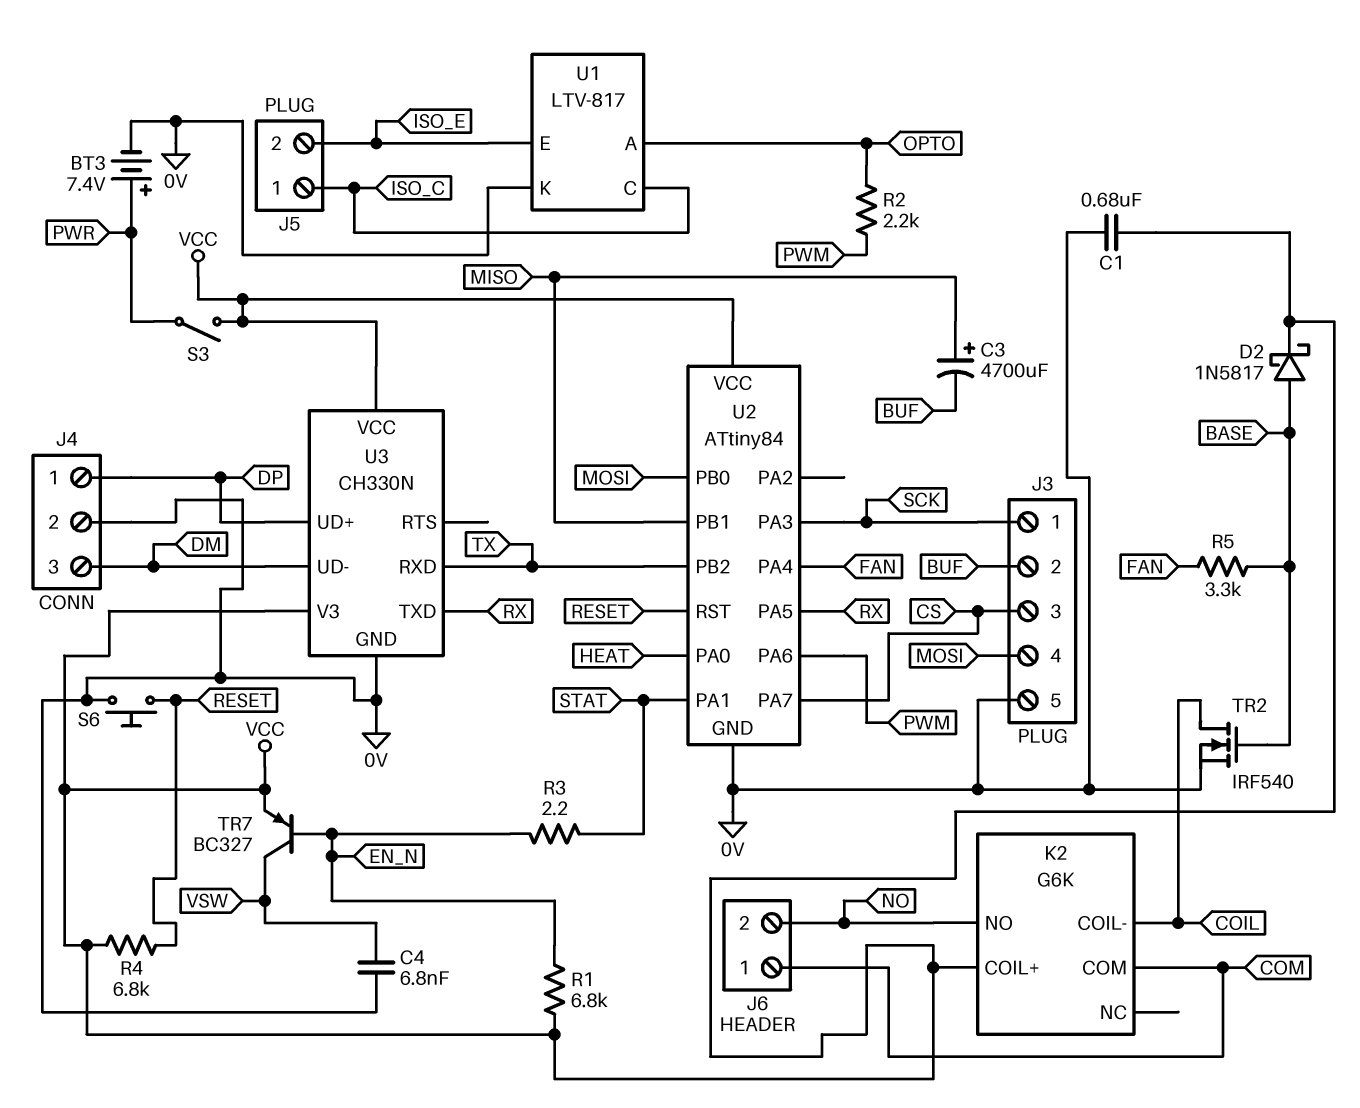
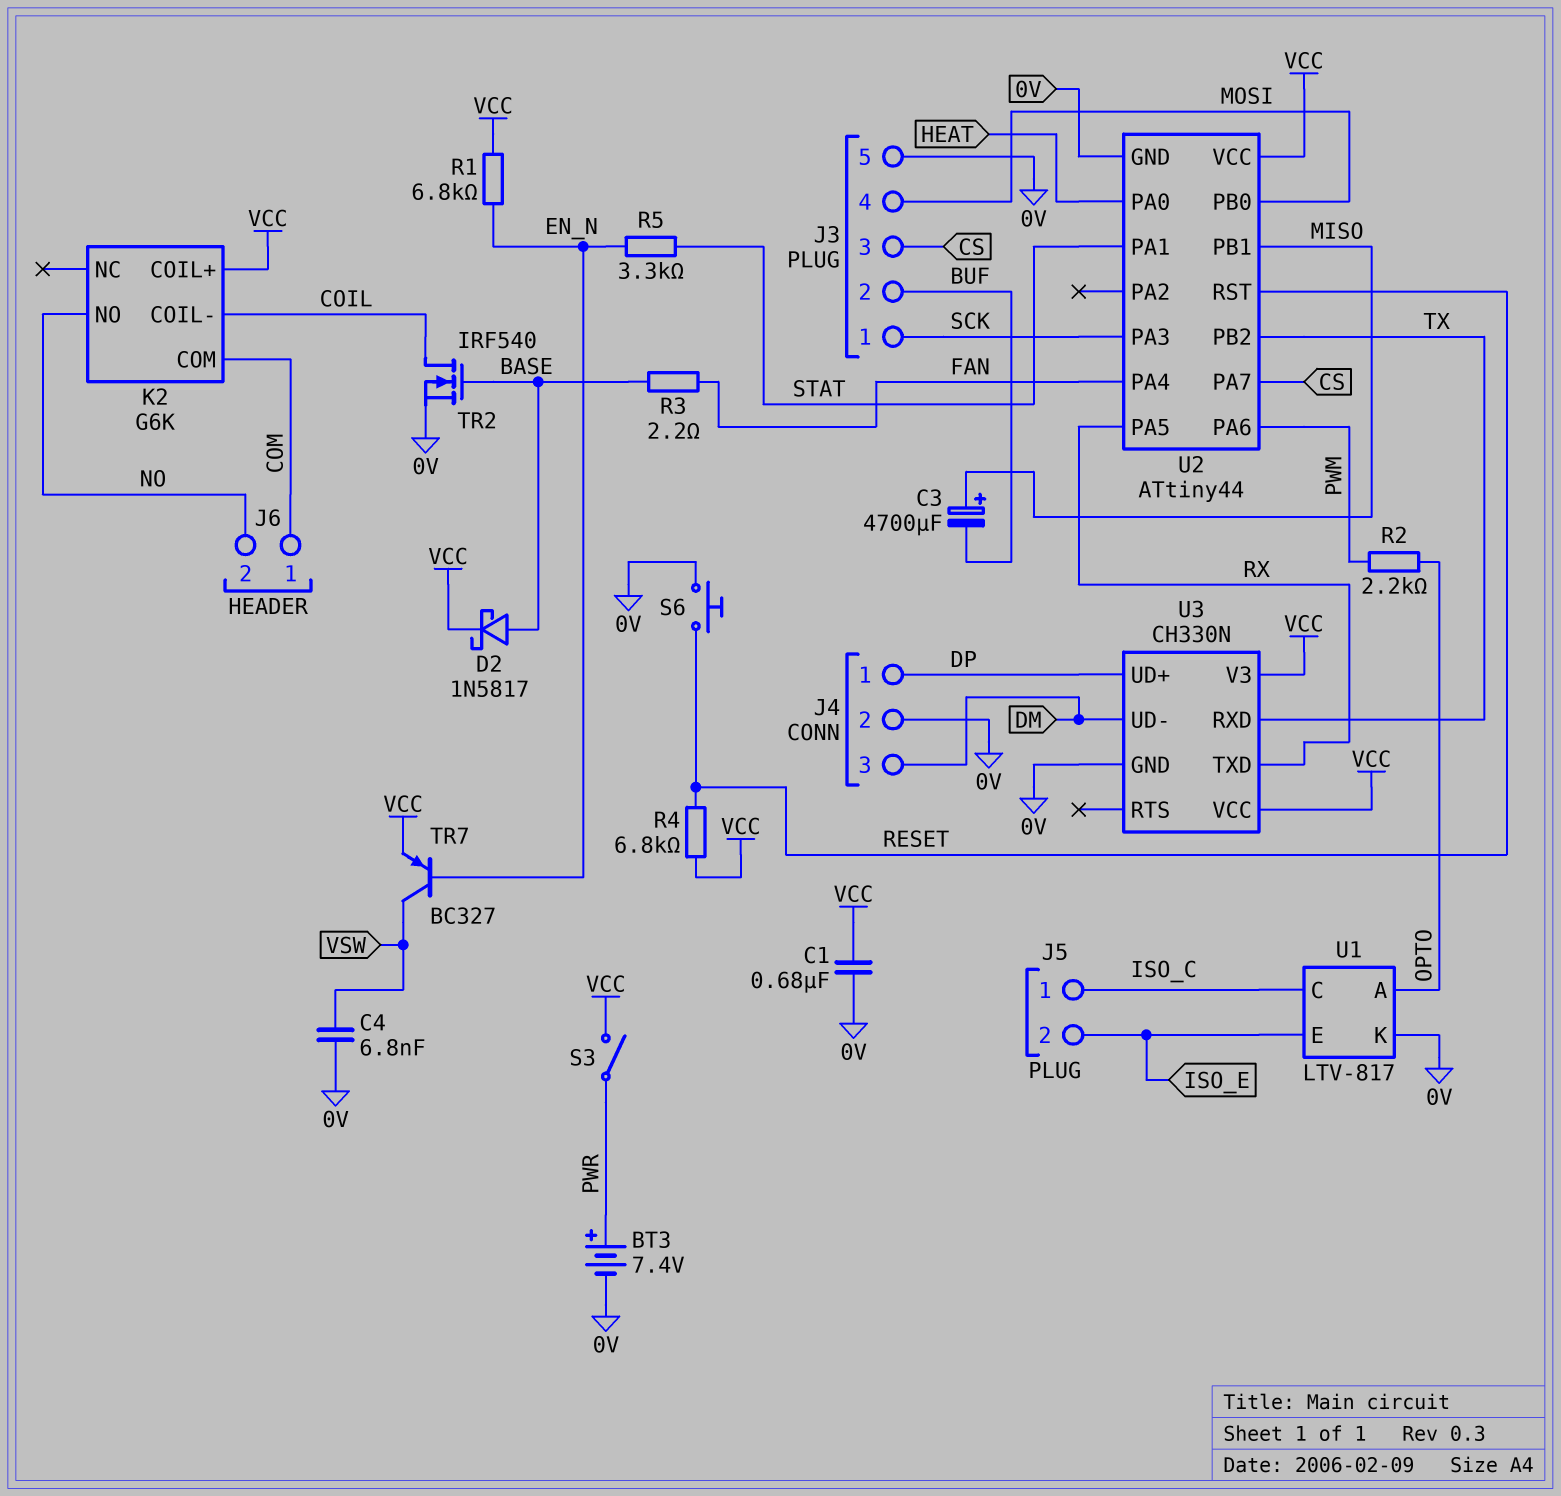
R3: 2.2 (EN_N, STAT) -> 2.2 (BASE, FAN)
R5: 3.3k (BASE, FAN) -> 3.3k (EN_N, STAT)
U2: ATtiny84 -> ATtiny44

